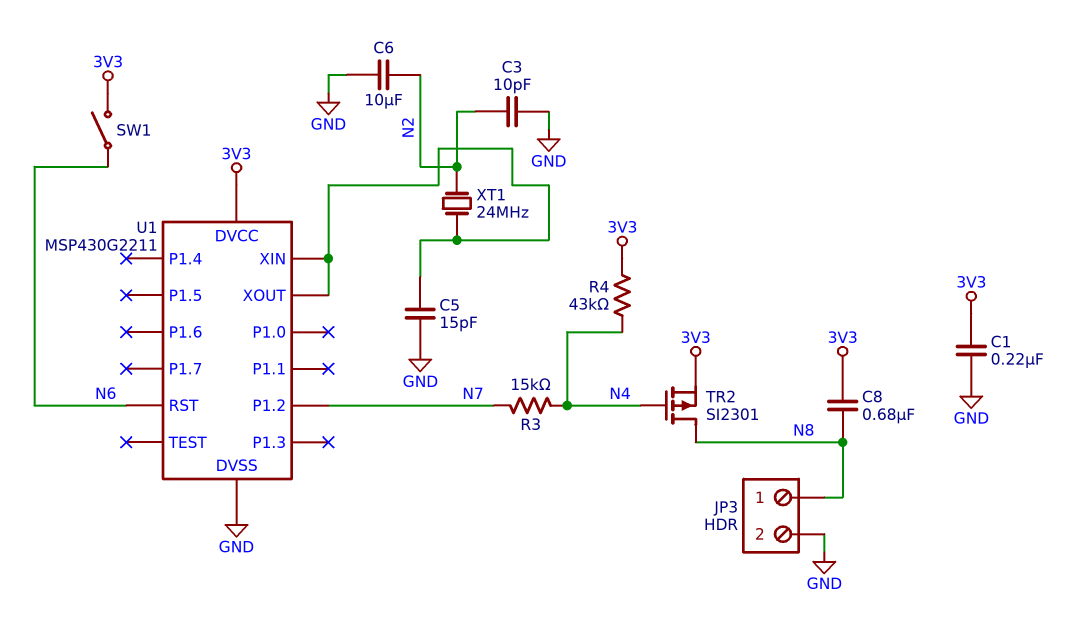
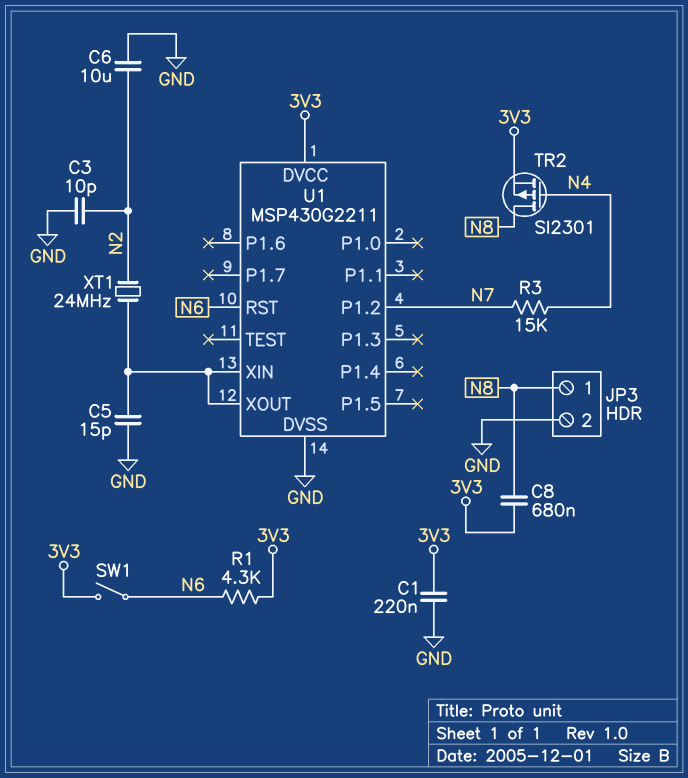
R1: none -> 4.3k (3V3, N6)
R4: 43k (3V3, N4) -> none

